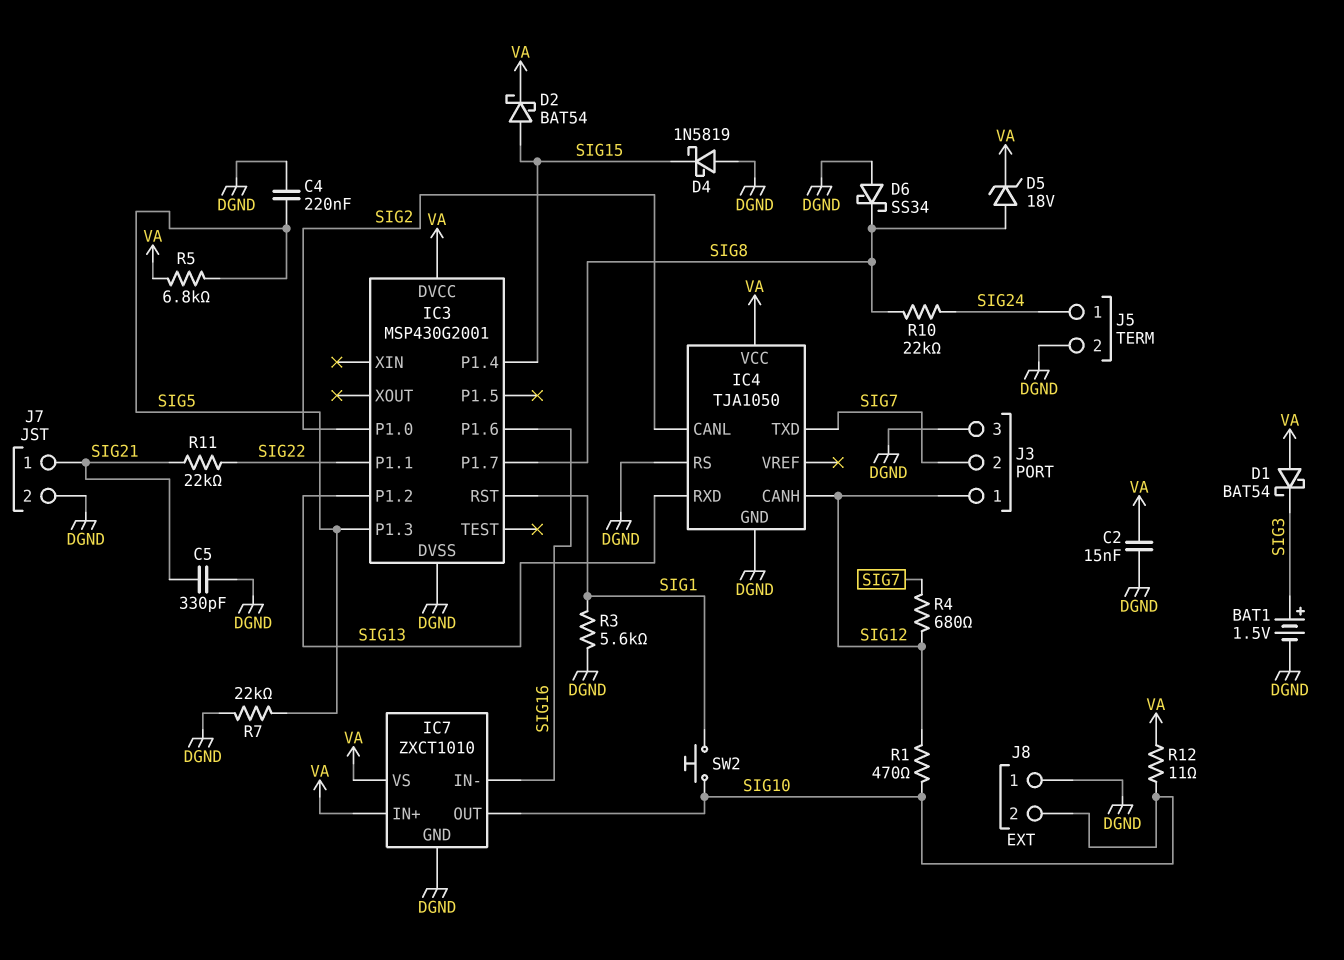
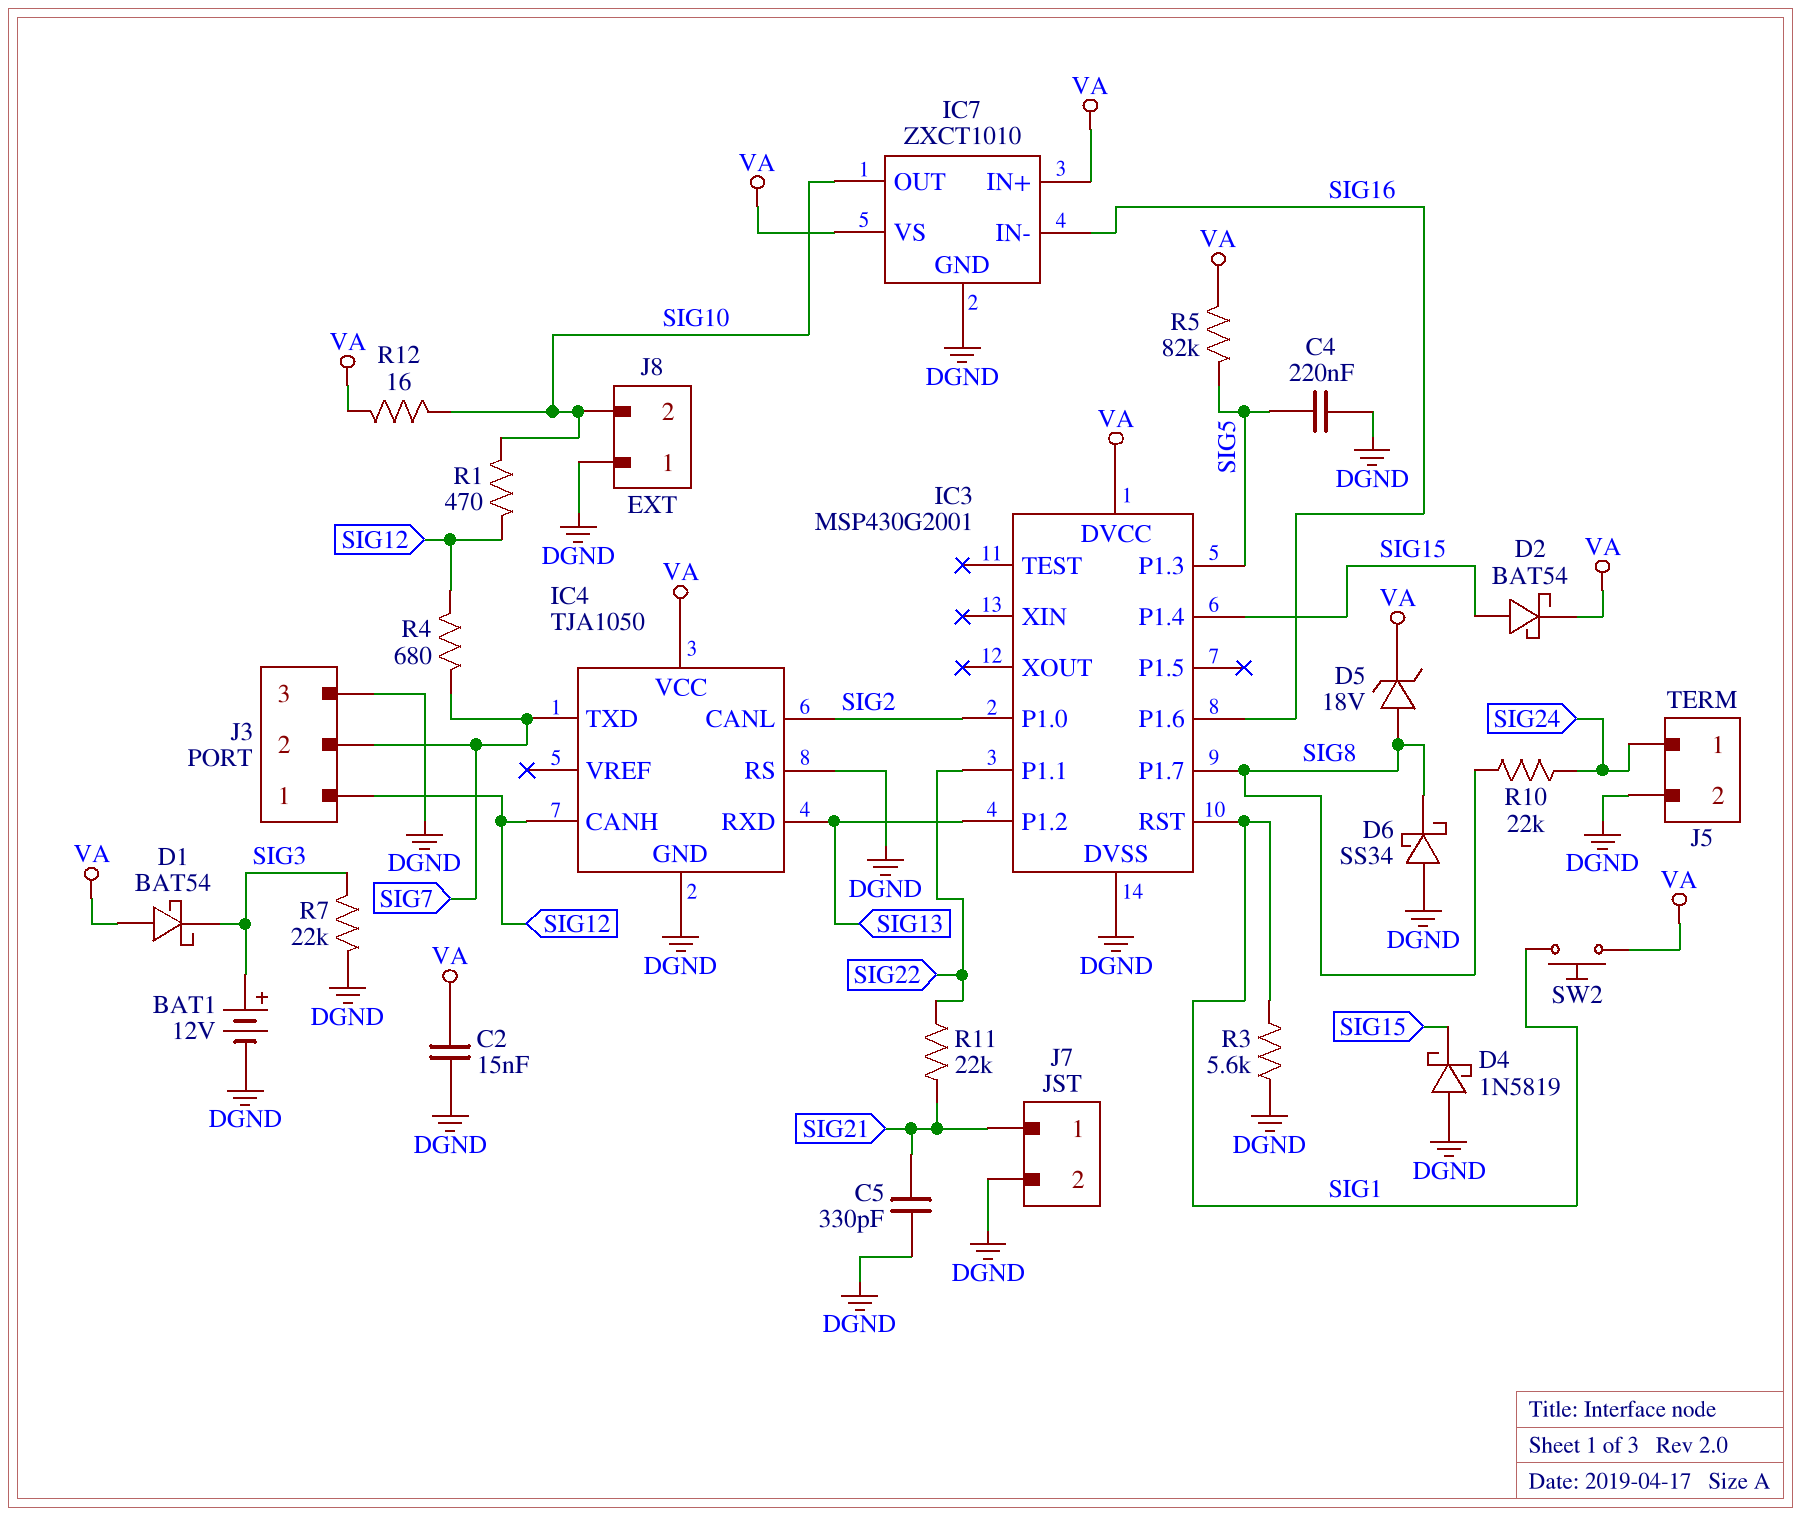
BAT1: 1.5V (plus SIG3, minus DGND) -> 12V (plus SIG3, minus DGND)
R5: 6.8k (SIG5, VA) -> 82k (SIG5, VA)
R7: 22k (DGND, SIG5) -> 22k (DGND, SIG3)
R12: 11 (SIG10, VA) -> 16 (SIG10, VA)
SW2: button (SIG1, SIG10) -> button (SIG1, VA)

